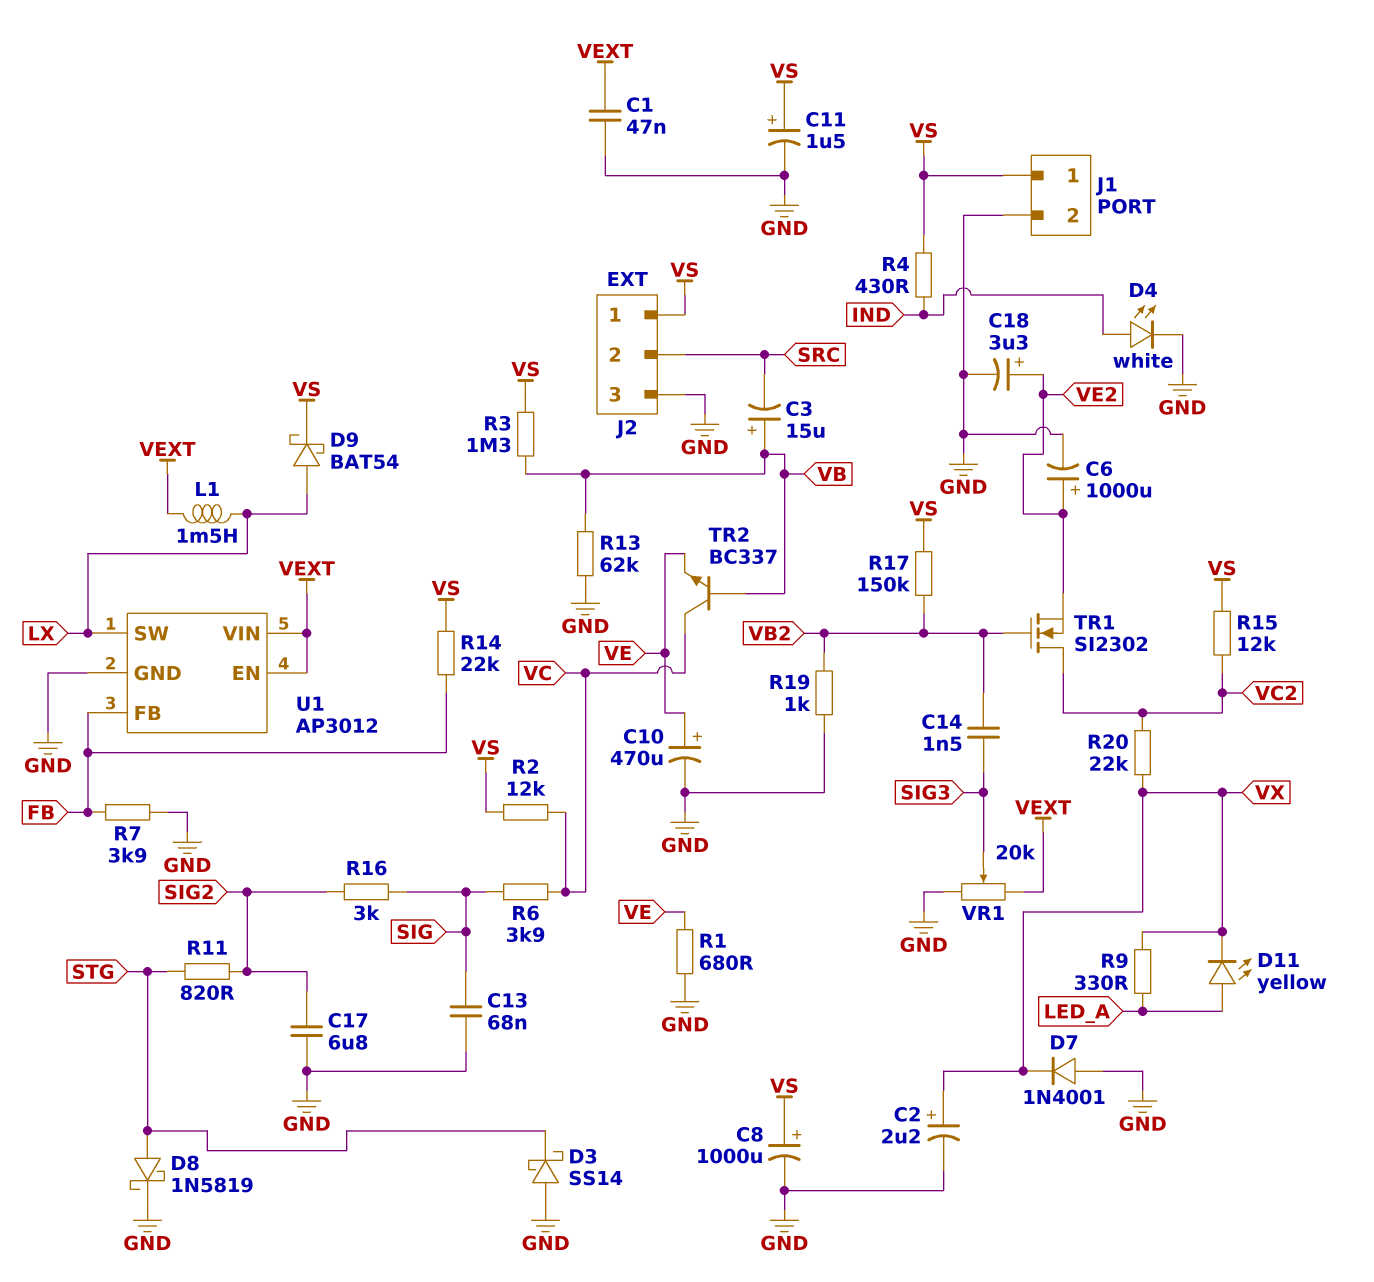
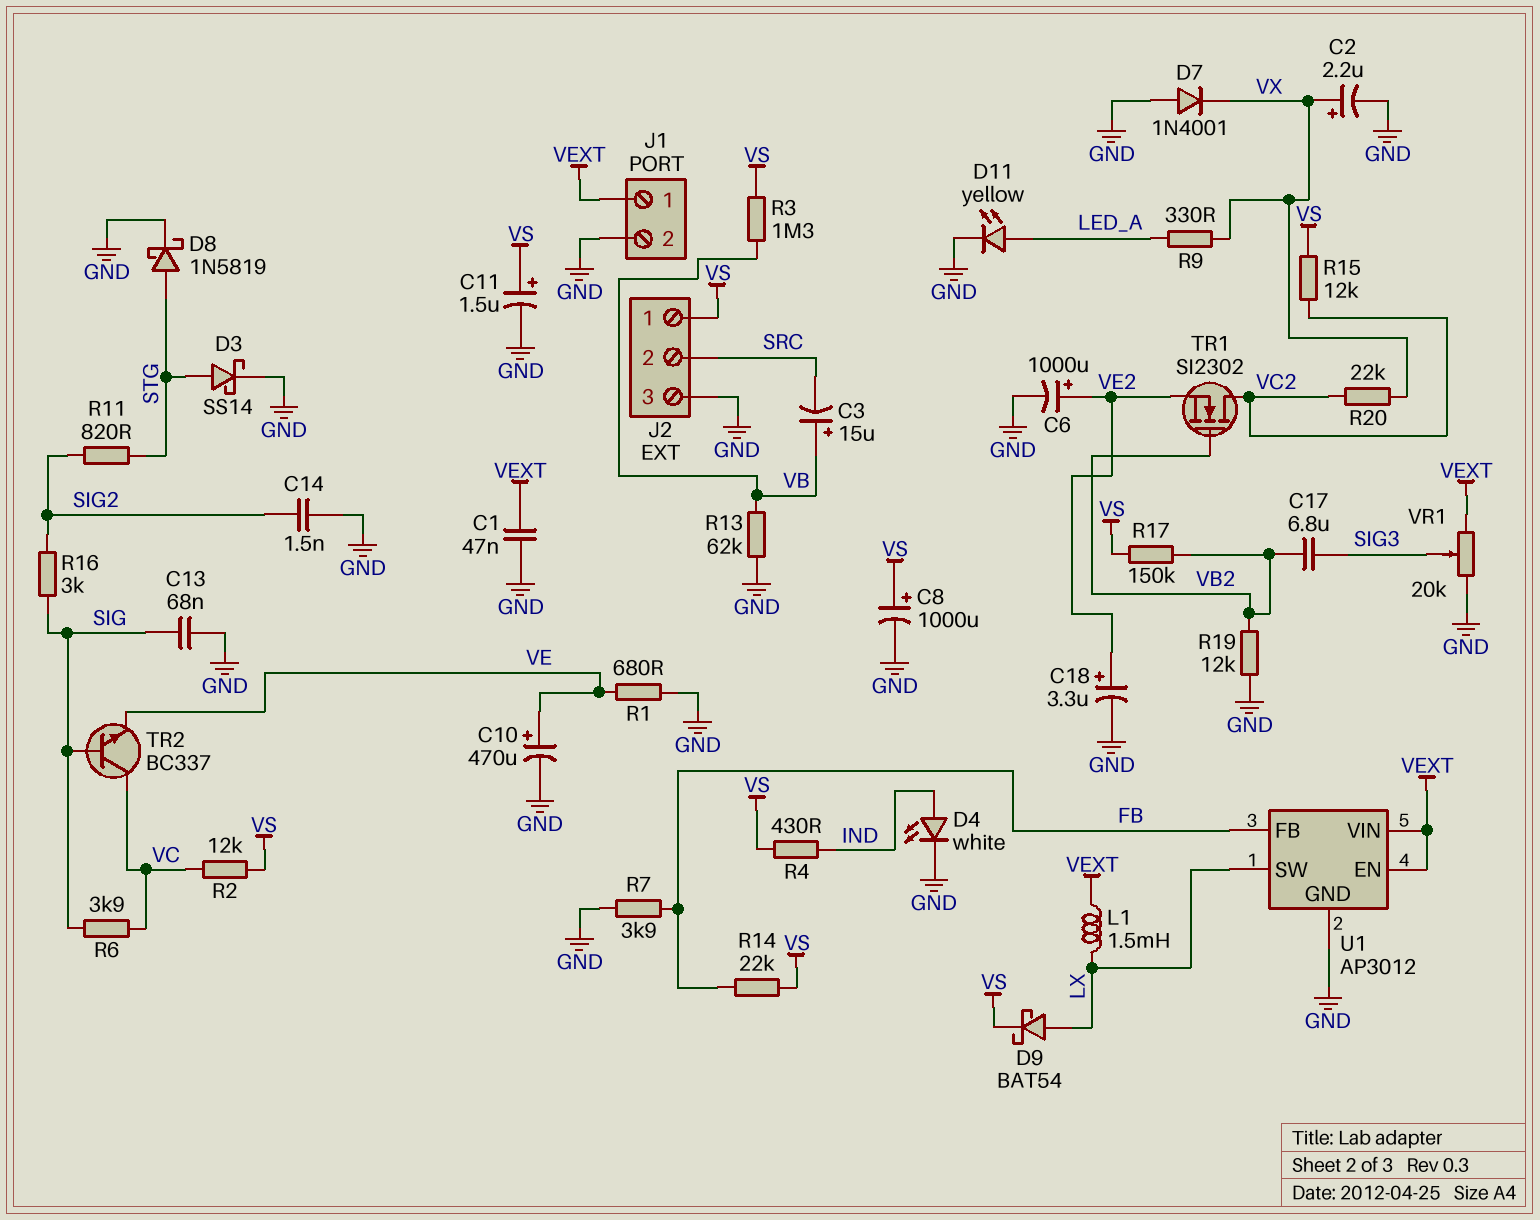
C14: 1.5nF (SIG3, VB2) -> 1.5nF (GND, SIG2)
C17: 6.8uF (GND, SIG2) -> 6.8uF (SIG3, VB2)
D3: schottky SS14 (A GND, K STG) -> schottky SS14 (A STG, K GND)
D11: LED yellow (A LED_A, K VX) -> LED yellow (A LED_A, K GND)
J1 pin 1: VS -> VEXT
R19: 1k (GND, VB2) -> 12k (GND, VB2)
TR2: NPN BC337 (B VB, C VC, E VE) -> NPN BC337 (B SIG, C VC, E VE)

